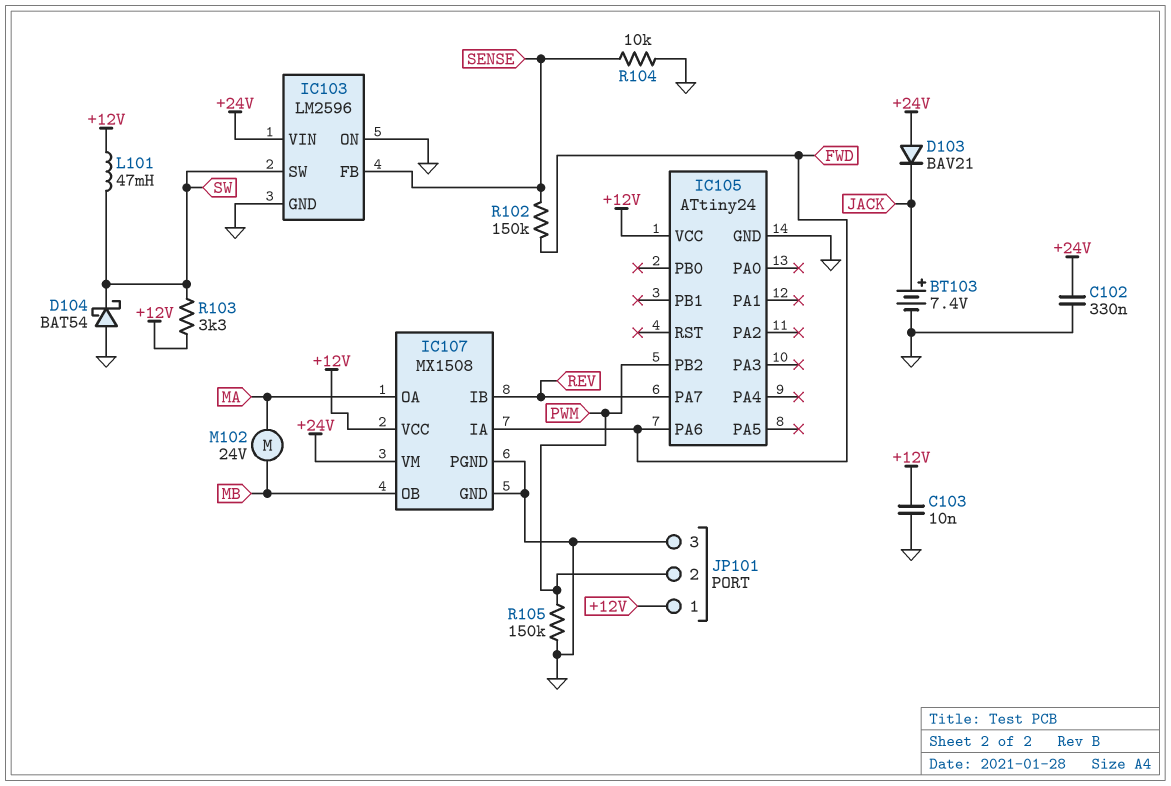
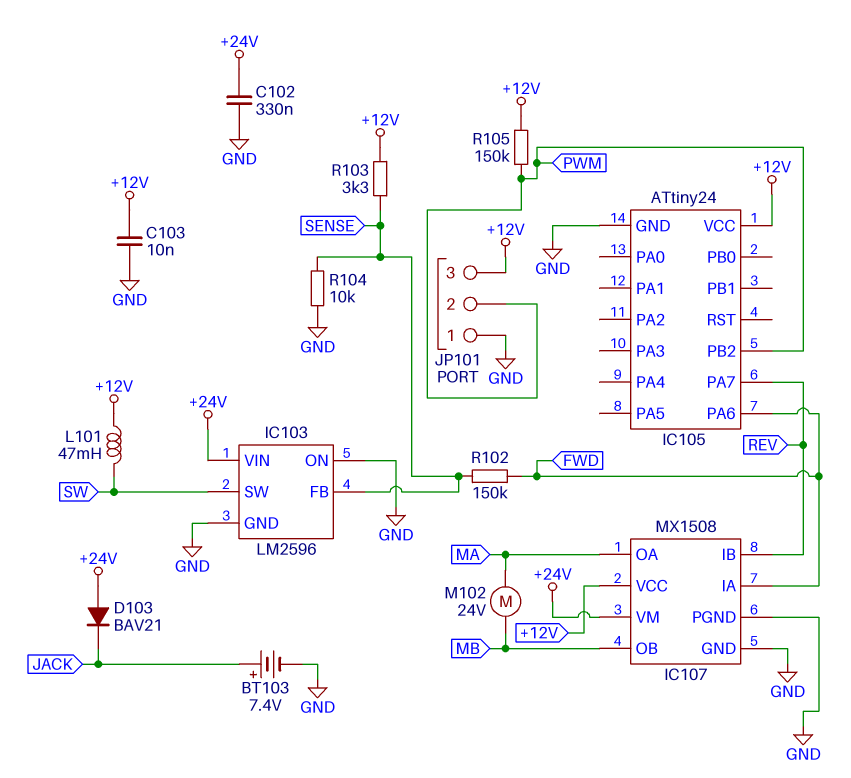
D104: schottky BAT54 (A GND, K SW) -> none
JP101 pin 1: +12V -> GND
JP101 pin 3: GND -> +12V
R103: 3.3k (+12V, SW) -> 3.3k (+12V, SENSE)
R105: 150k (GND, PWM) -> 150k (+12V, PWM)

